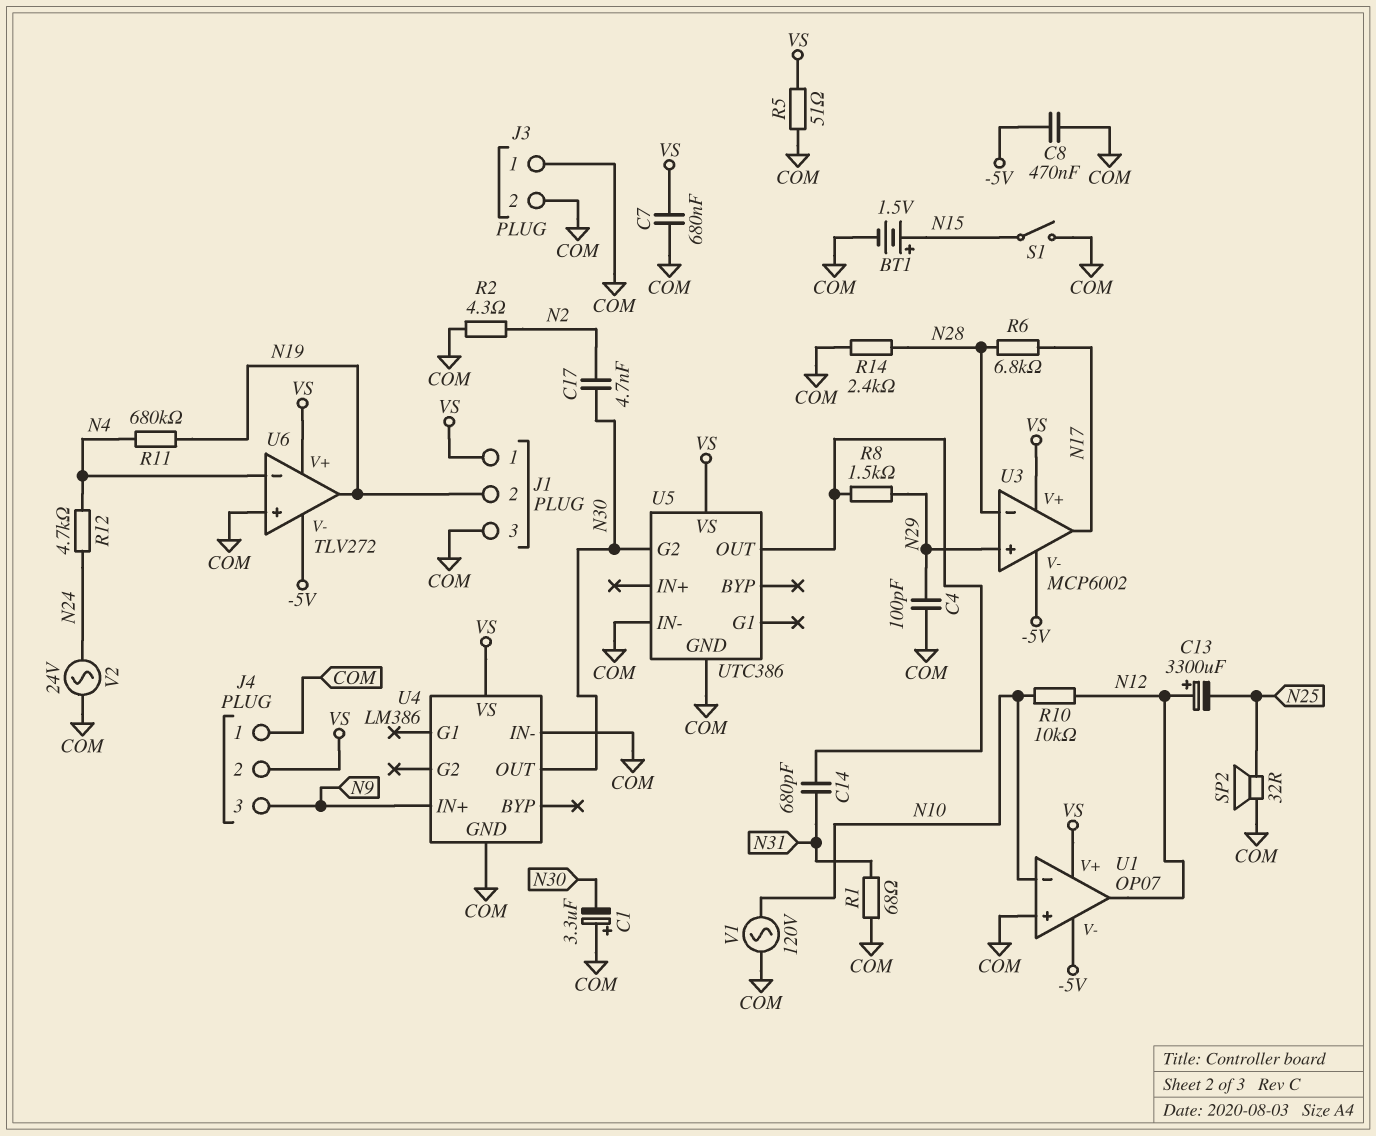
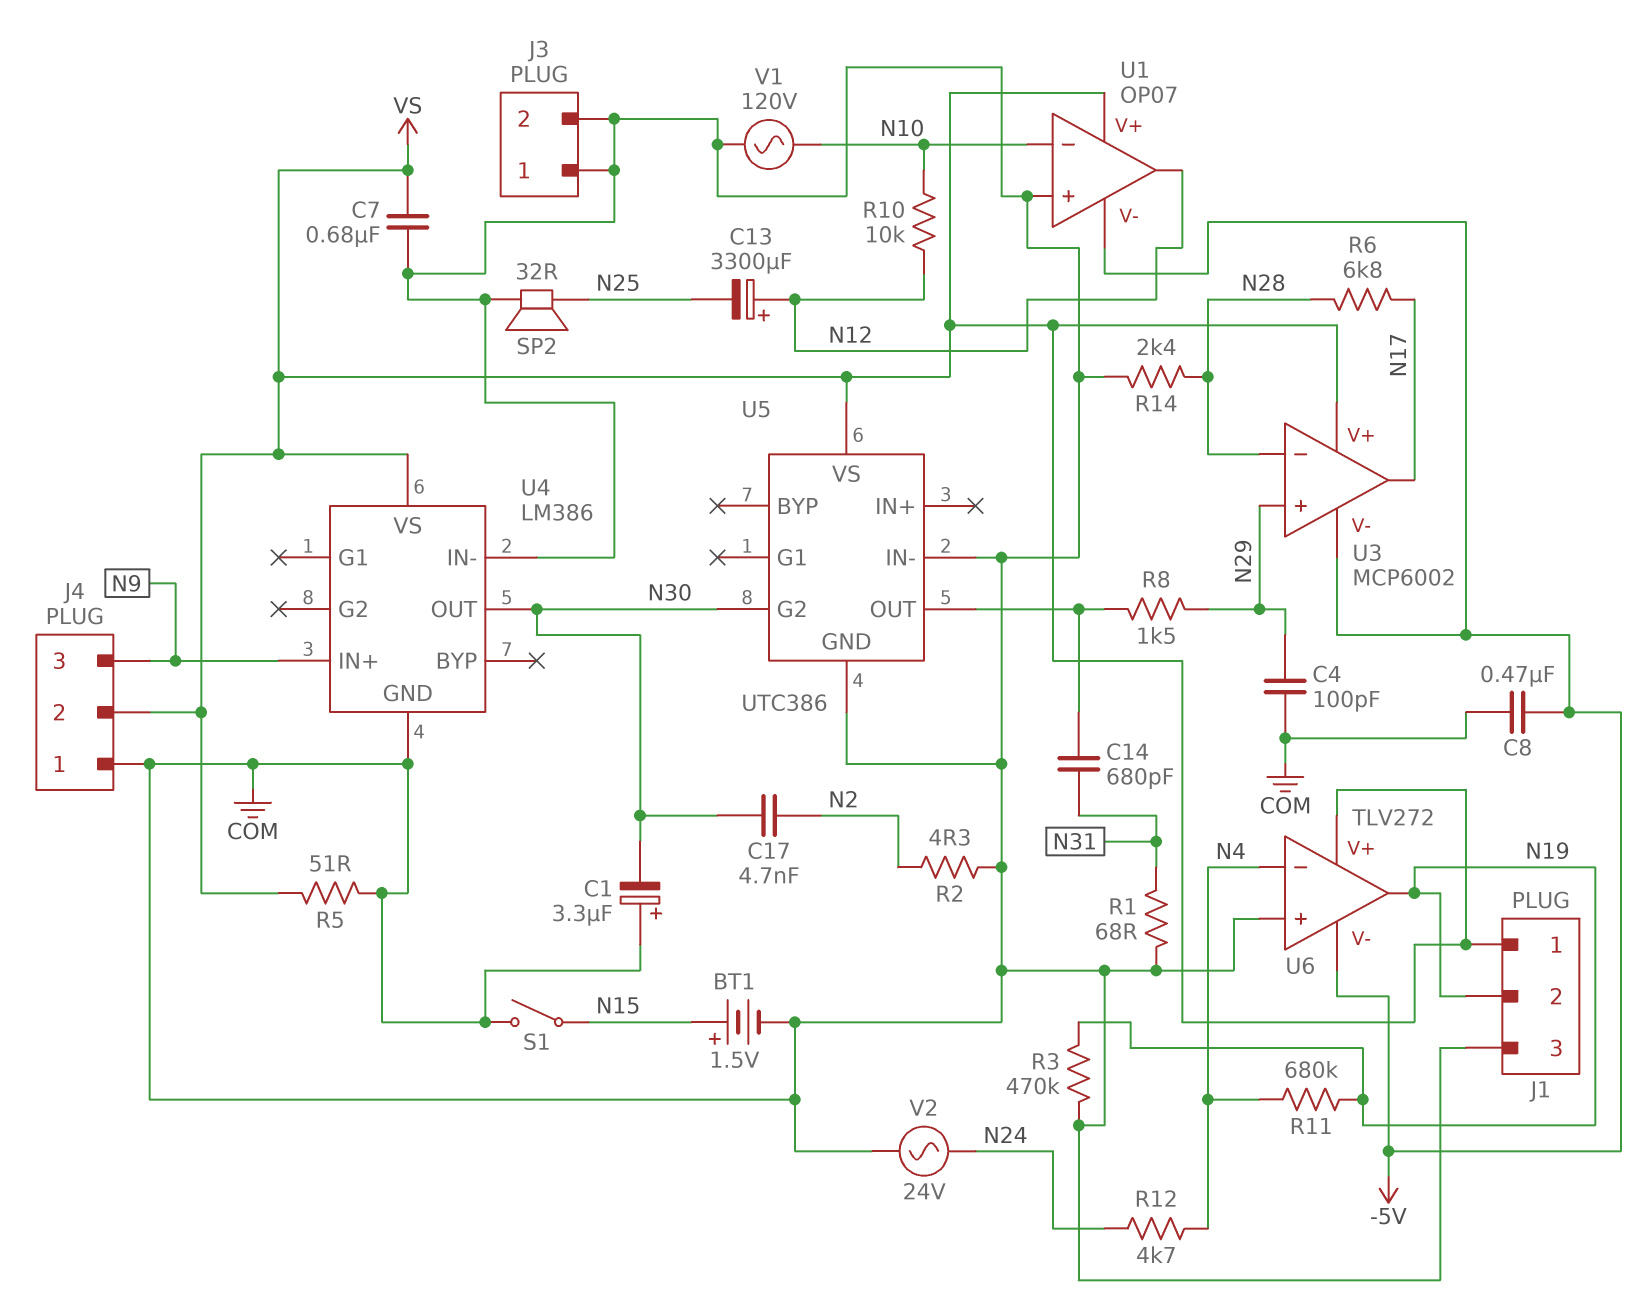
R3: none -> 470k (COM, N19)

